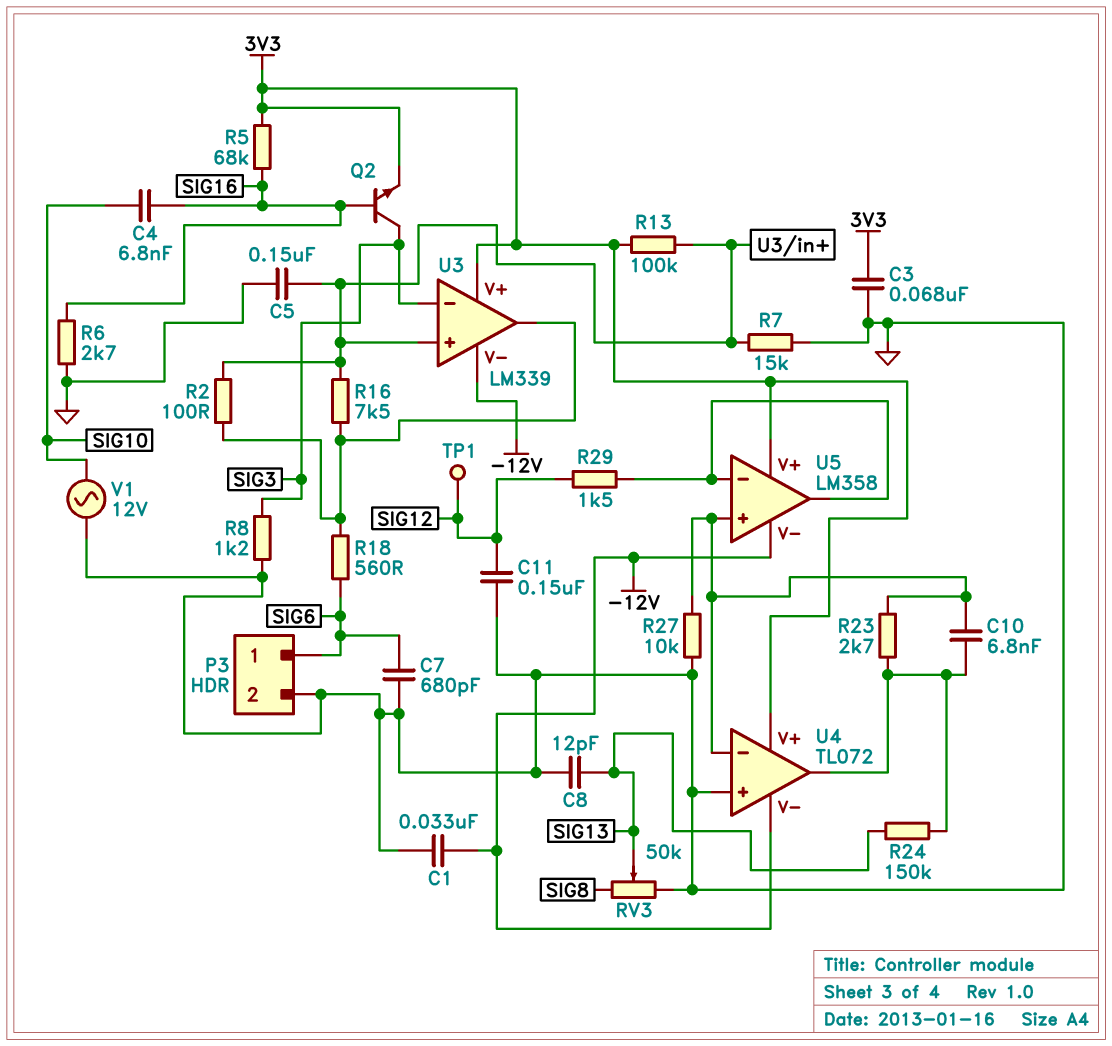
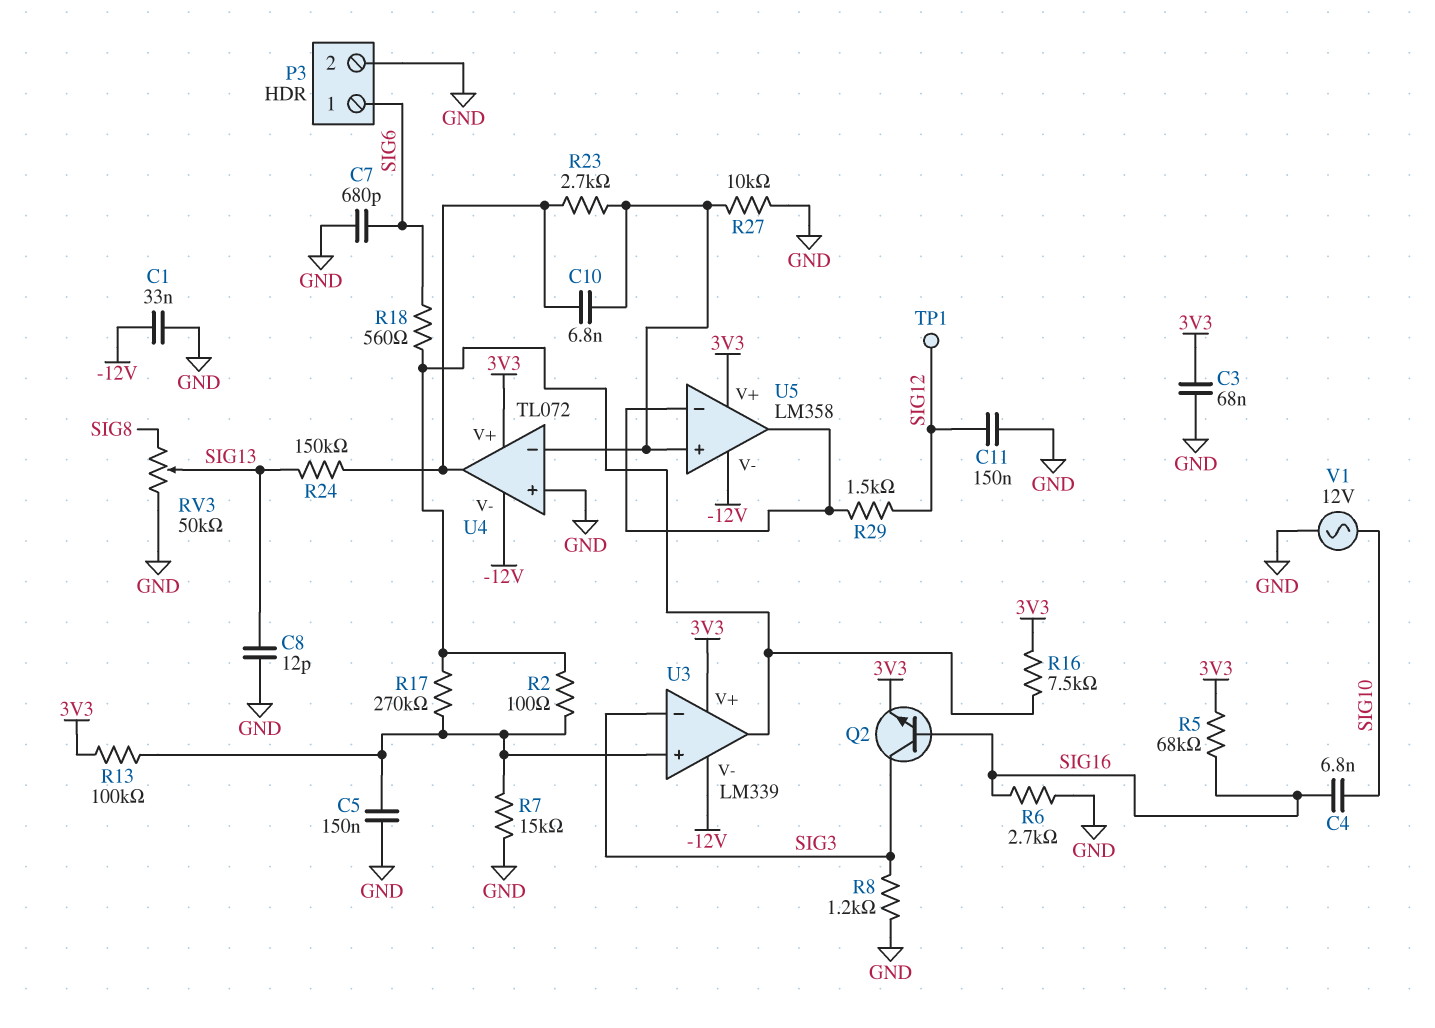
R16: 7.5k (U3/in+, U3/out) -> 7.5k (3V3, U3/out)
R17: none -> 270k (U3/in+, U3/out)

